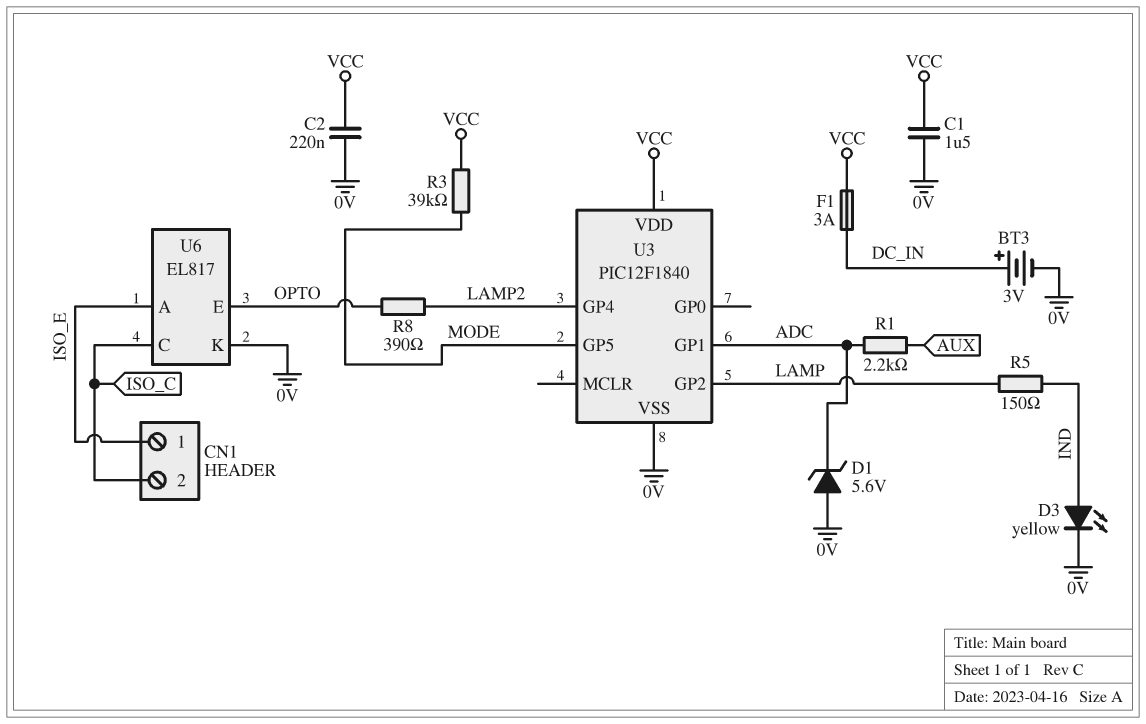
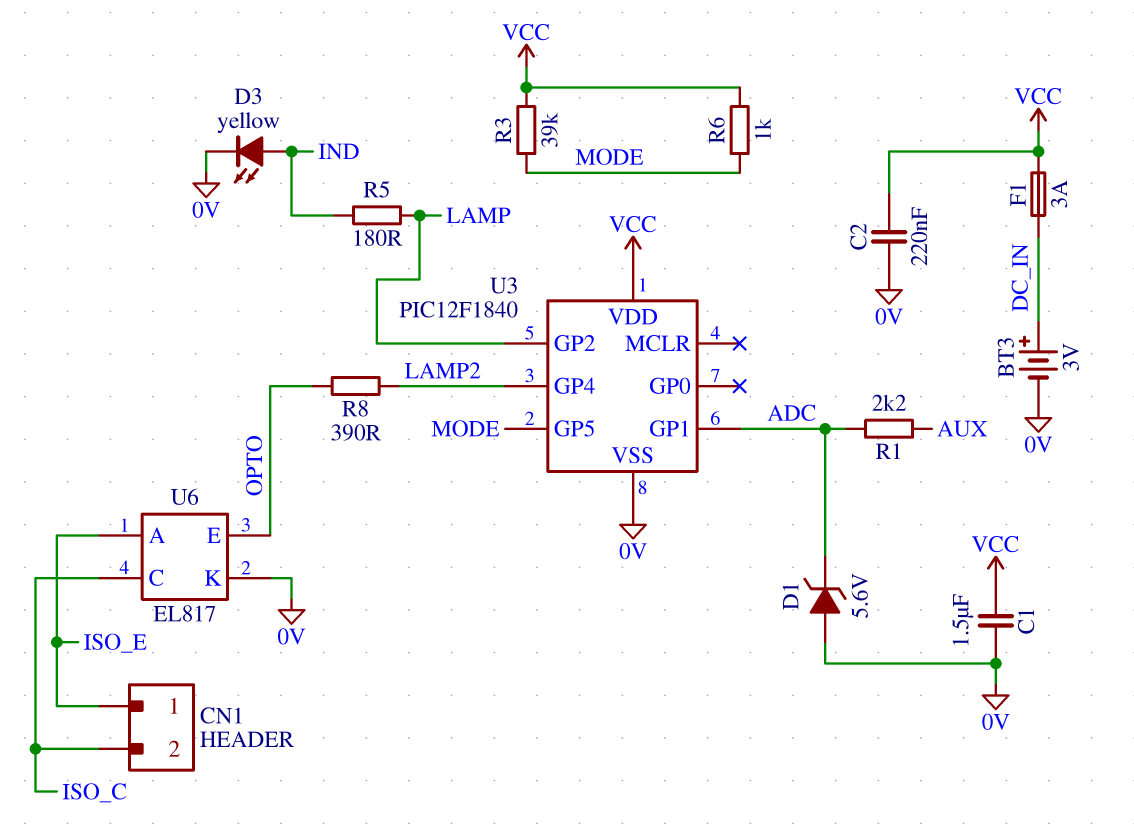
R5: 150 (IND, LAMP) -> 180 (IND, LAMP)
R6: none -> 1k (MODE, VCC)

